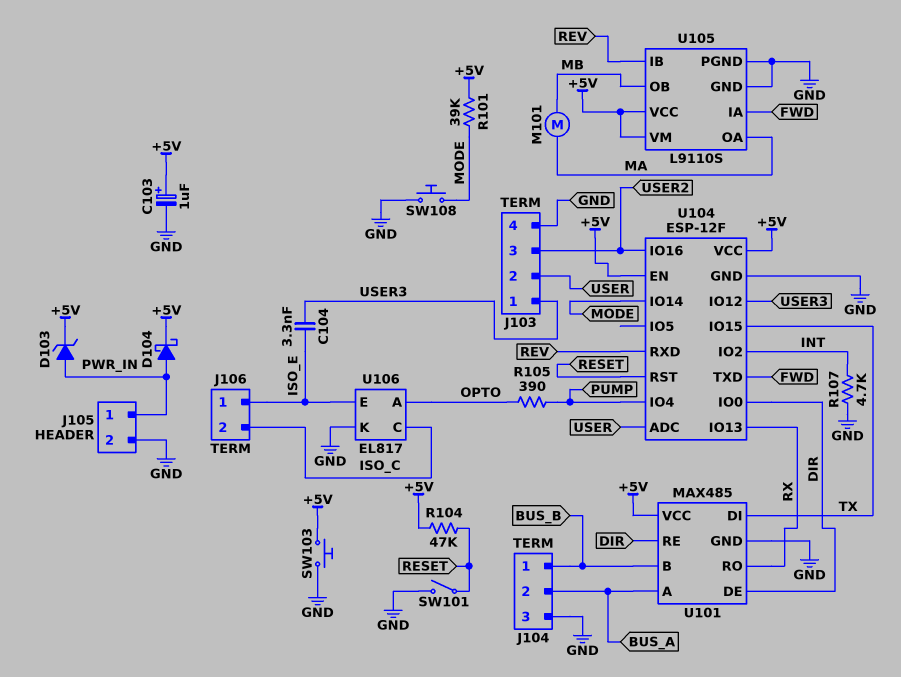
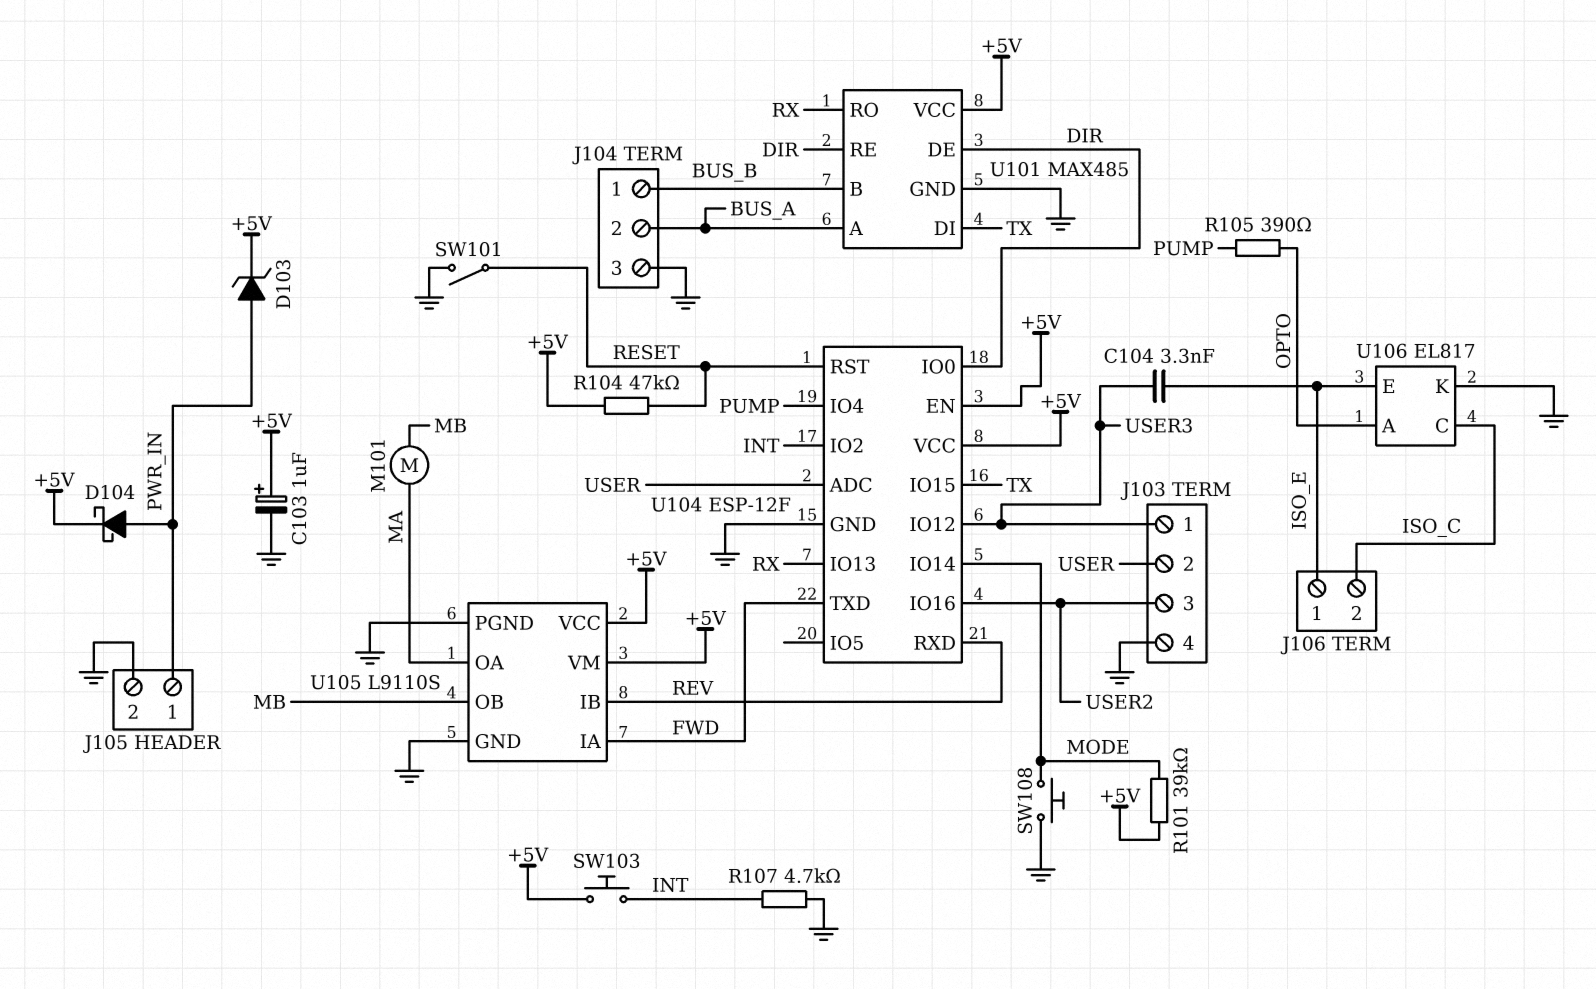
SW103: button (+5V, GND) -> button (+5V, INT)

